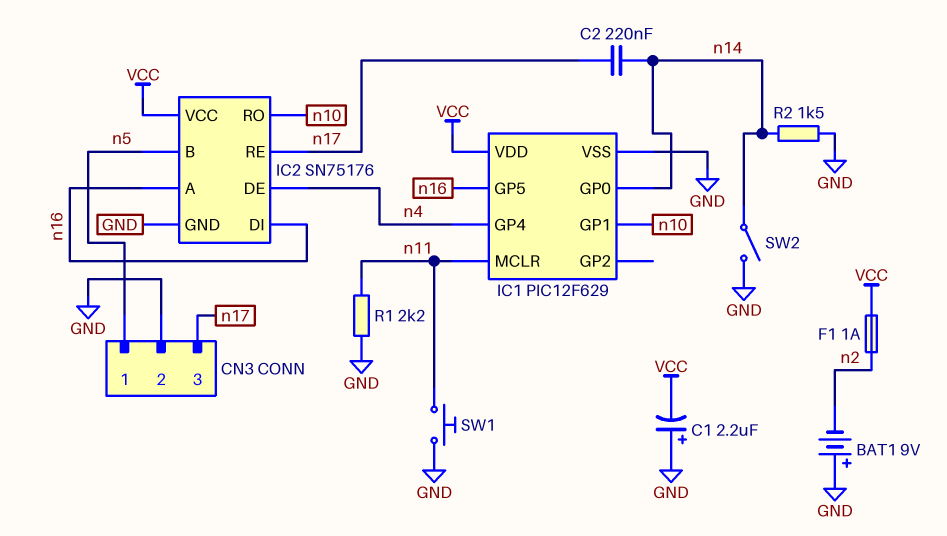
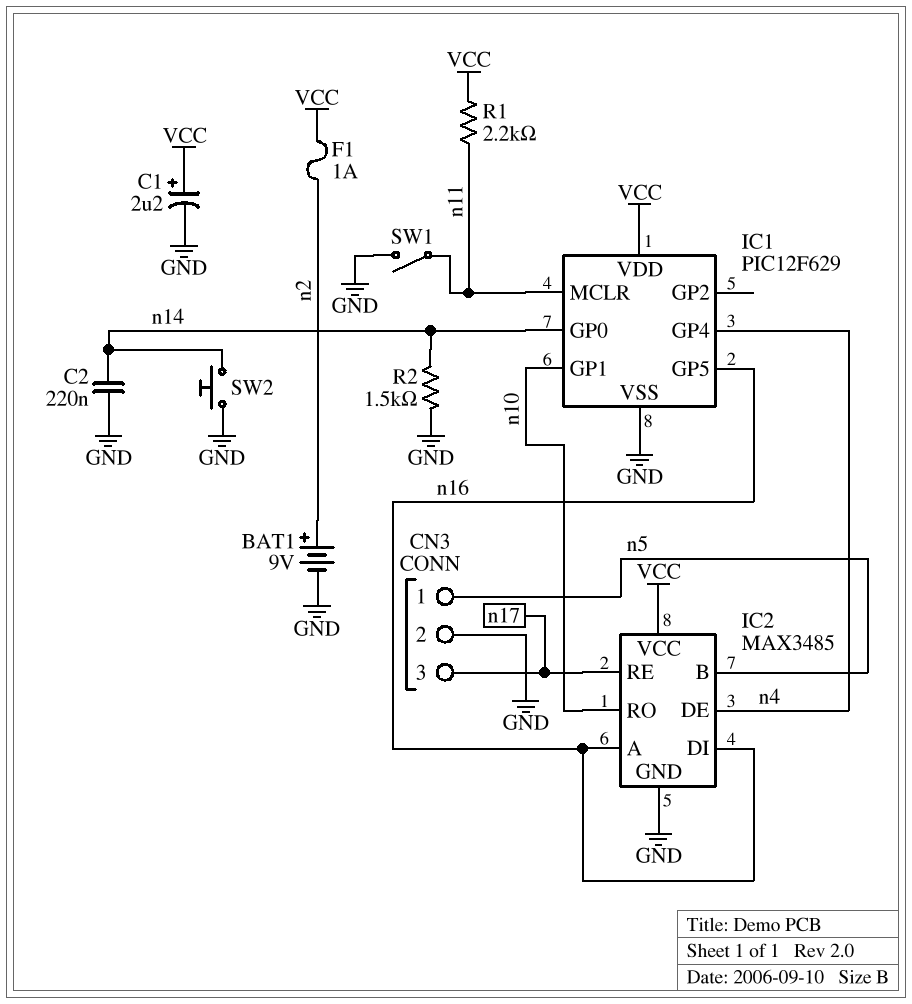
BAT1: 9V (plus GND, minus n2) -> 9V (plus n2, minus GND)
C1: 2.2uF (plus GND, minus VCC) -> 2.2uF (plus VCC, minus GND)
C2: 220nF (n14, n17) -> 220nF (GND, n14)
IC2: SN75176 -> MAX3485
R1: 2.2k (GND, n11) -> 2.2k (VCC, n11)
SW1: button (GND, n11) -> switch (GND, n11)
SW2: switch (GND, n14) -> button (GND, n14)

